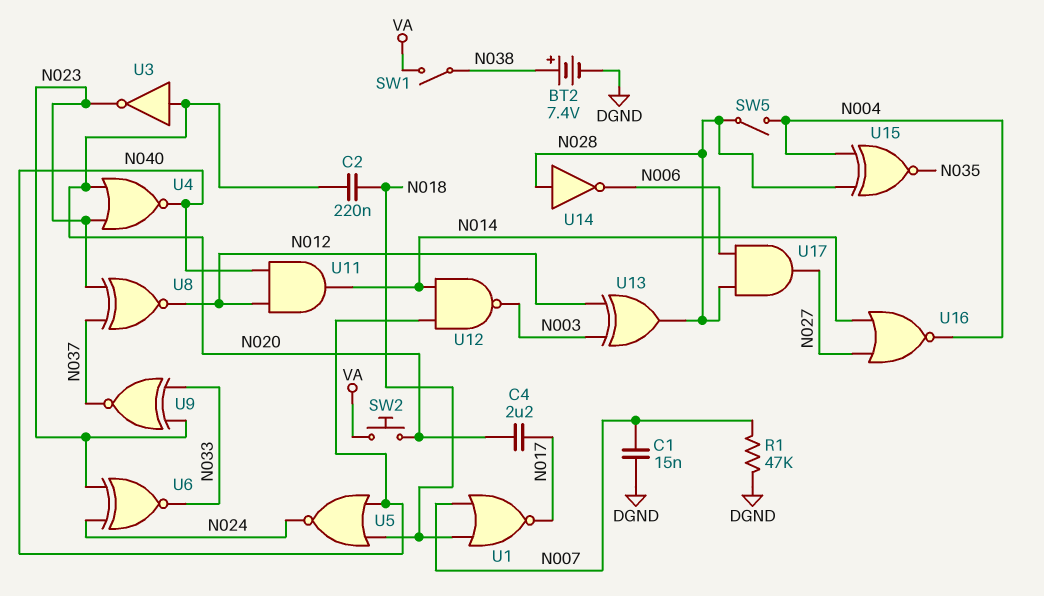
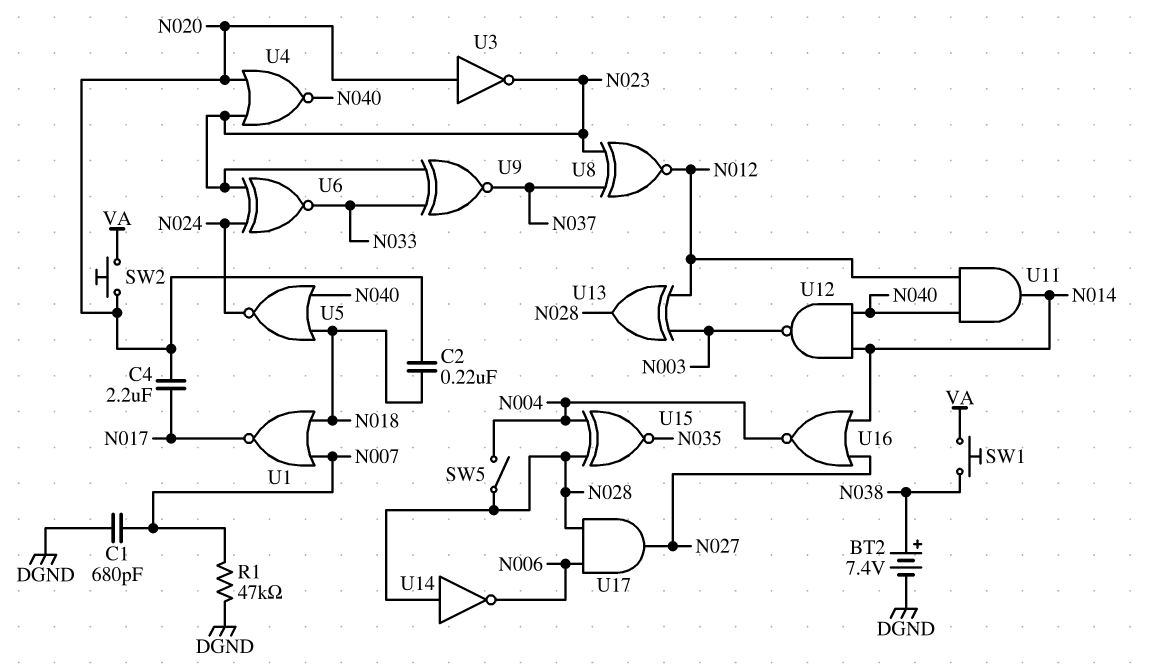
C1: 15nF (DGND, N007) -> 680pF (DGND, N007)
SW1: switch (N038, VA) -> button (N038, VA)

